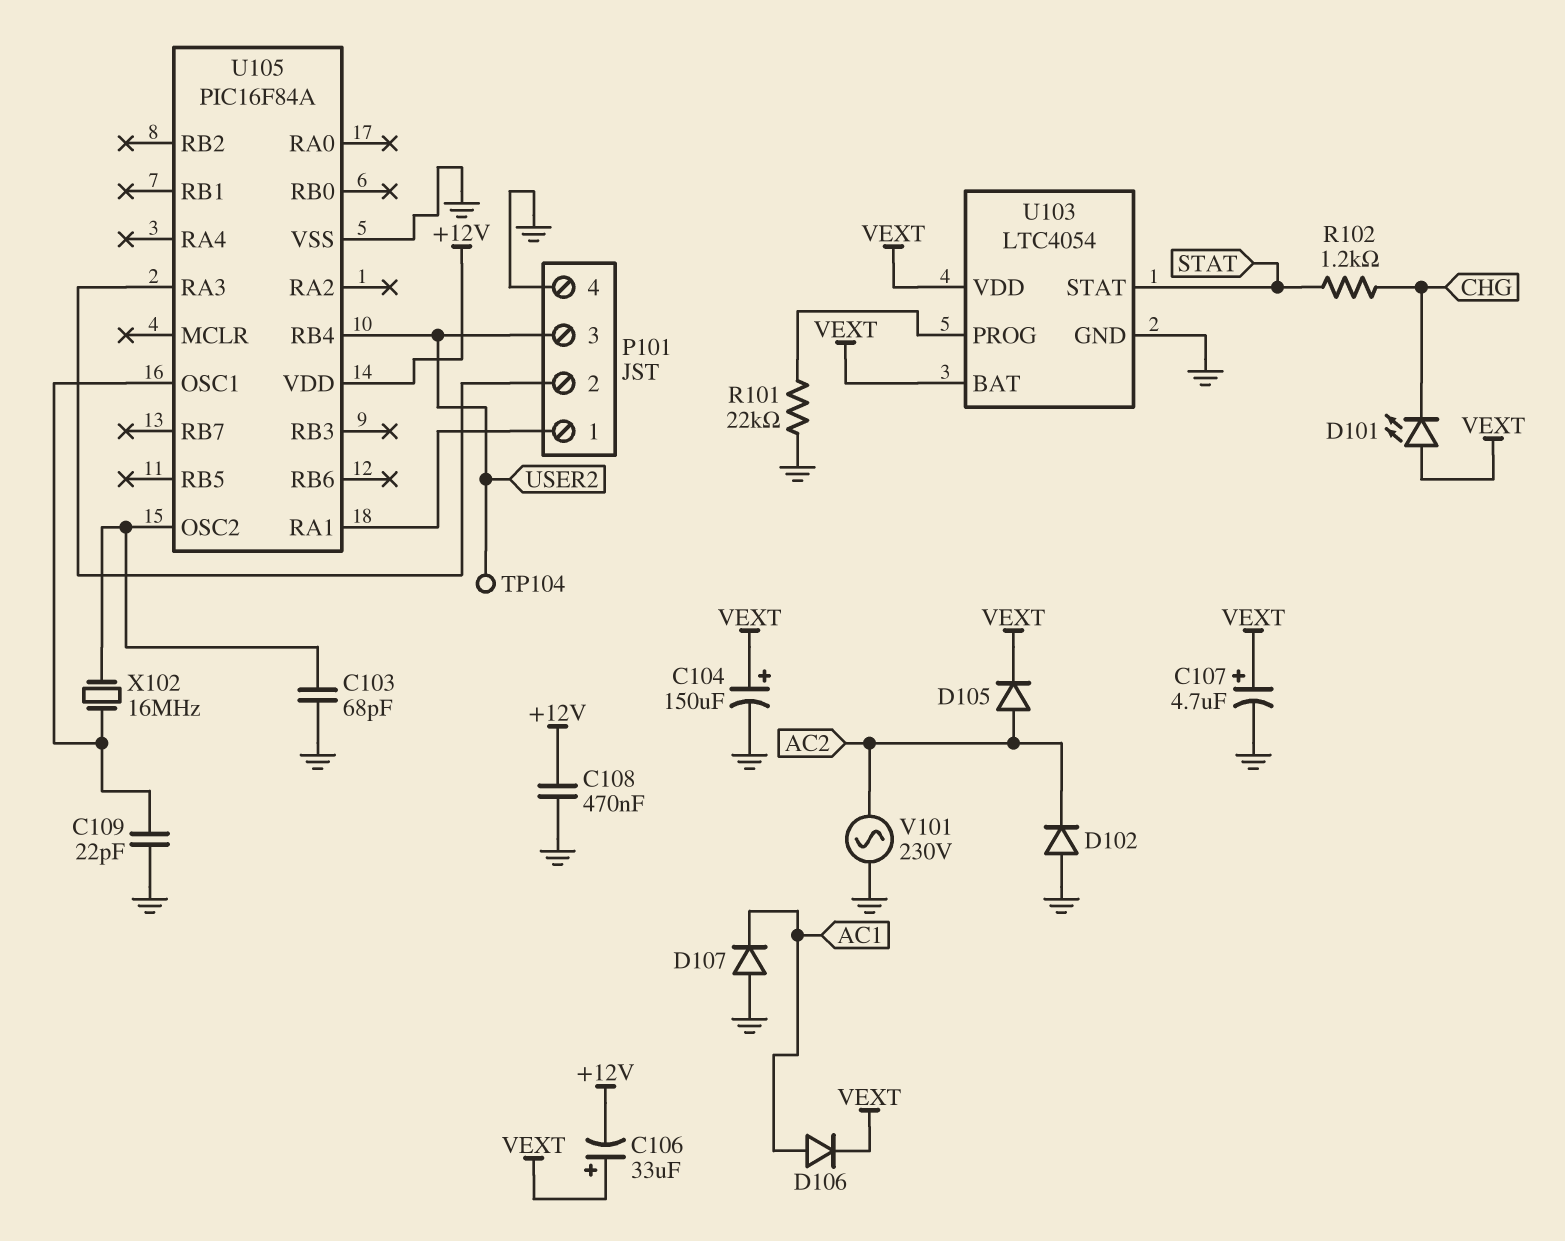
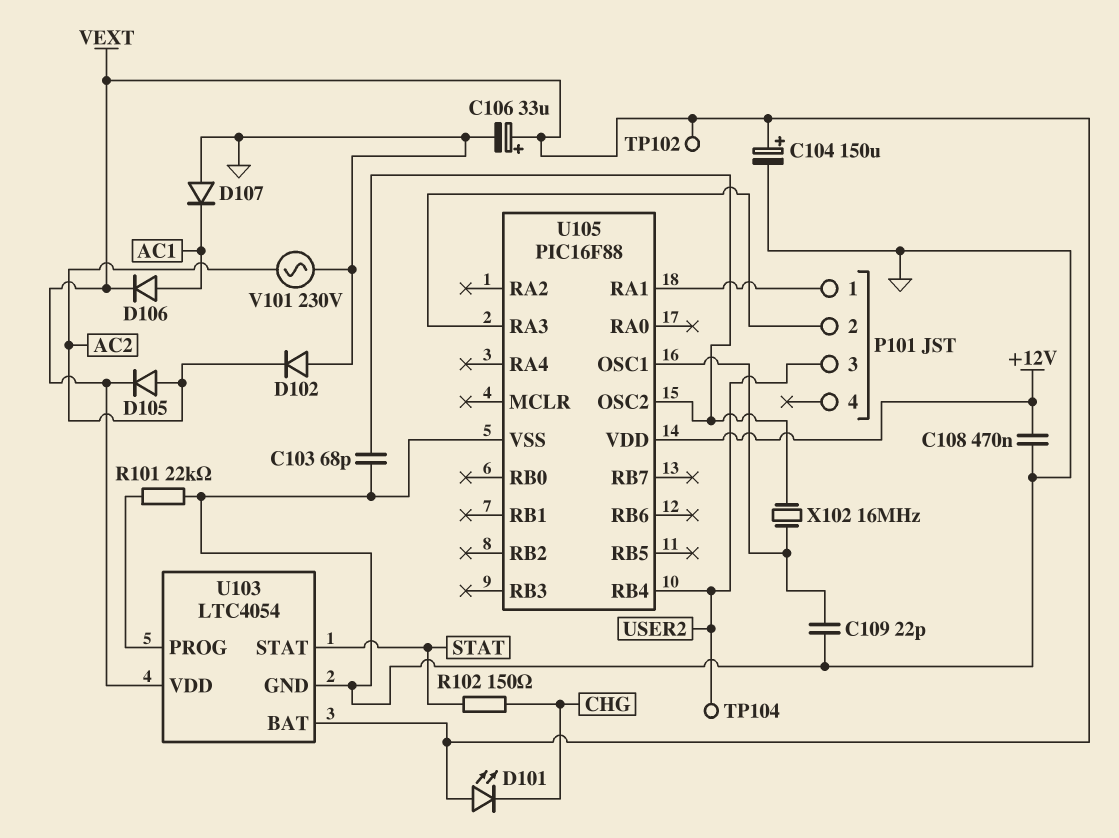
C106: 33uF (plus VEXT, minus +12V) -> 33uF (plus VEXT, minus GND)
C107: 4.7uF (plus VEXT, minus GND) -> none
P101 pin 4: GND -> none
R102: 1.2k (CHG, STAT) -> 150 (CHG, STAT)
TP102: none -> test point (VEXT)
U105: PIC16F84A -> PIC16F88

